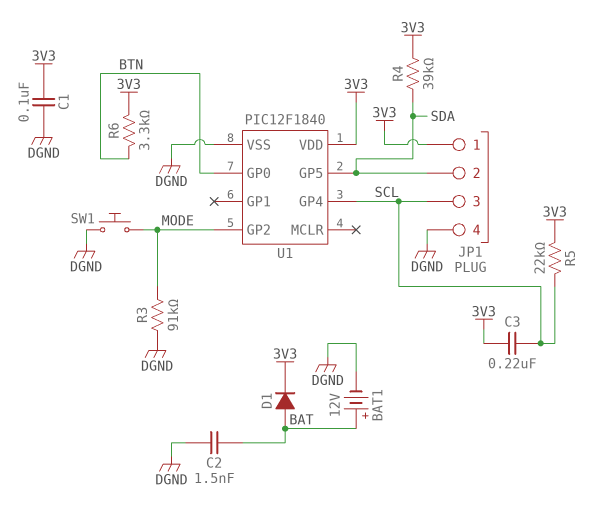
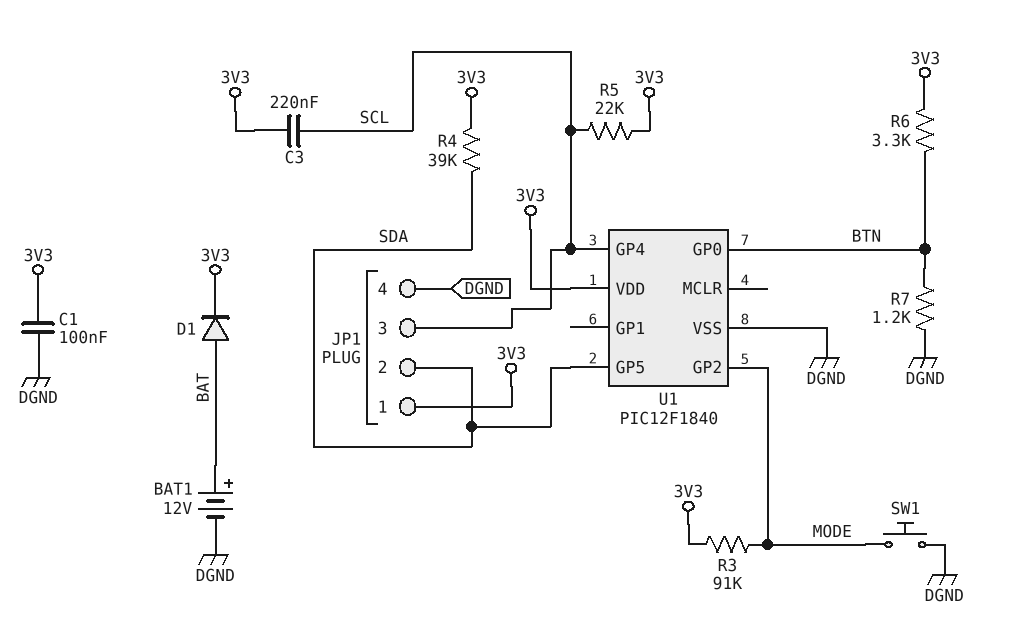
C2: 1.5nF (BAT, DGND) -> none
R3: 91k (DGND, MODE) -> 91k (3V3, MODE)
R7: none -> 1.2k (BTN, DGND)

